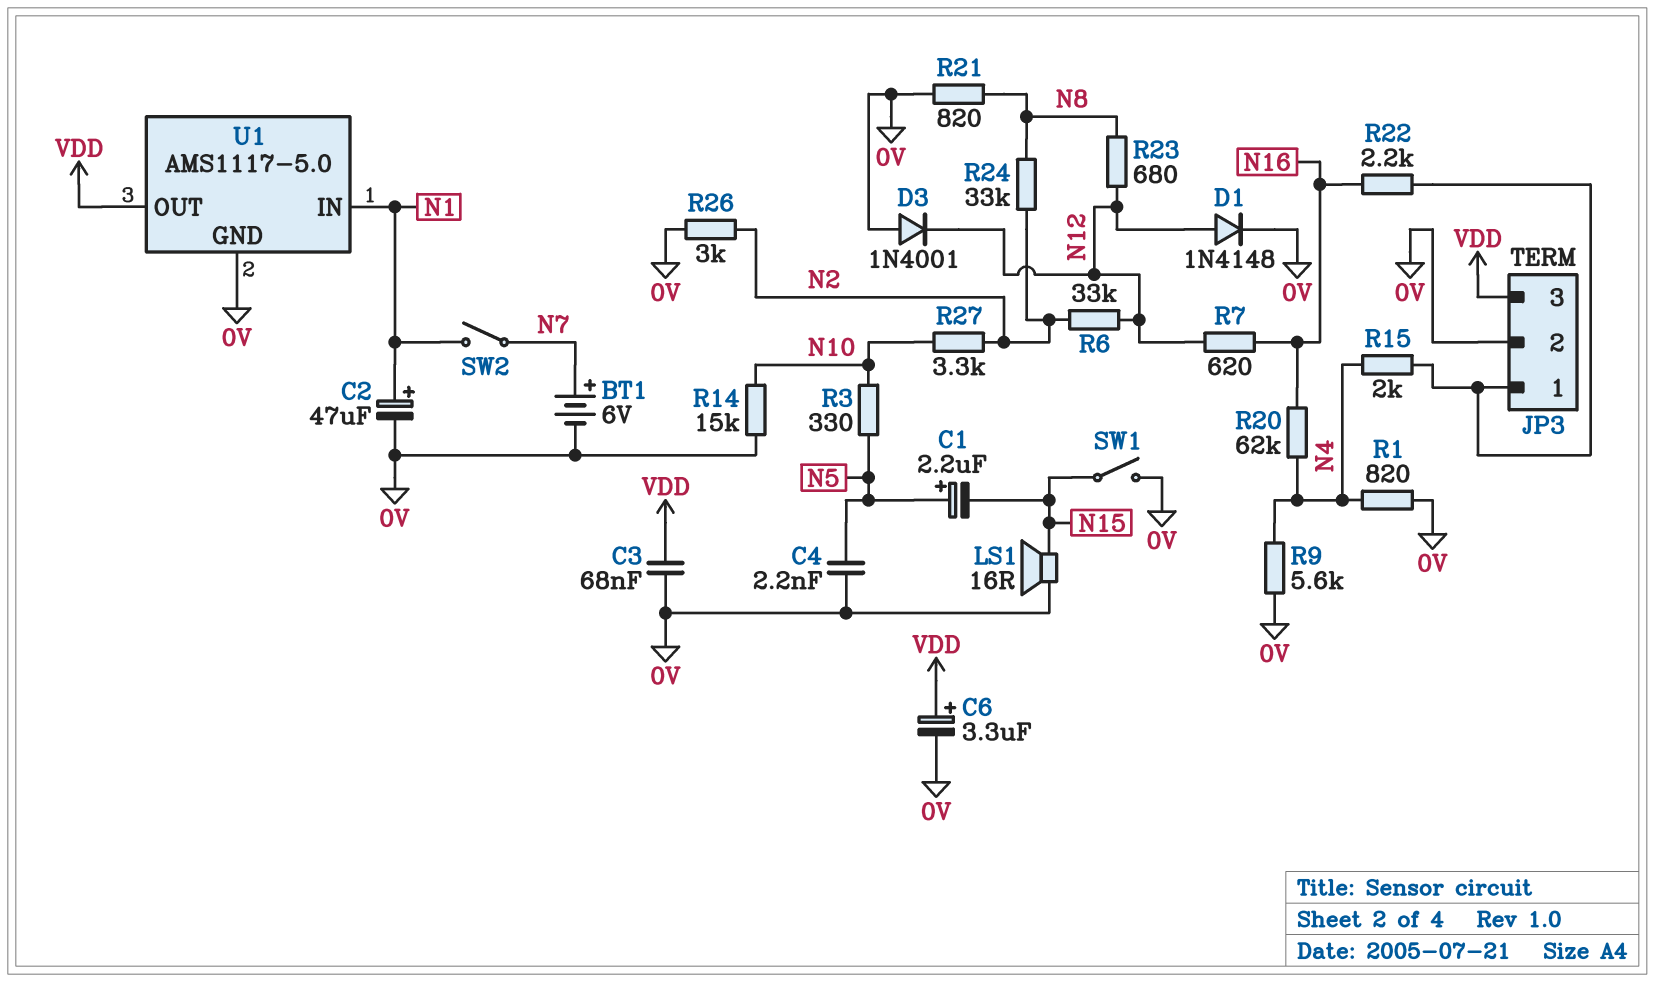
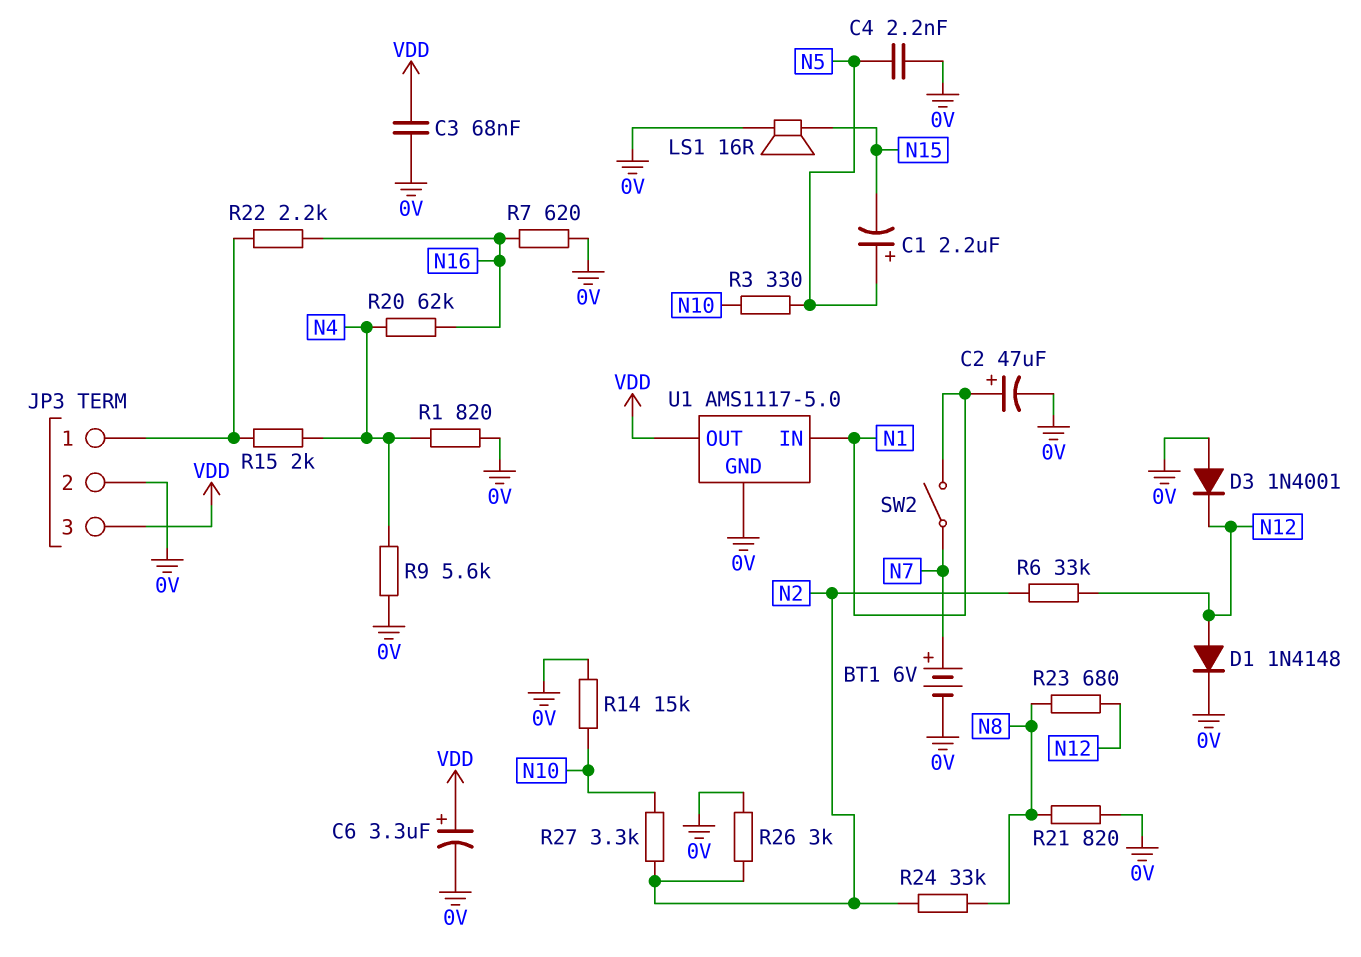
R7: 620 (N12, N16) -> 620 (0V, N16)
SW1: switch (0V, N15) -> none

